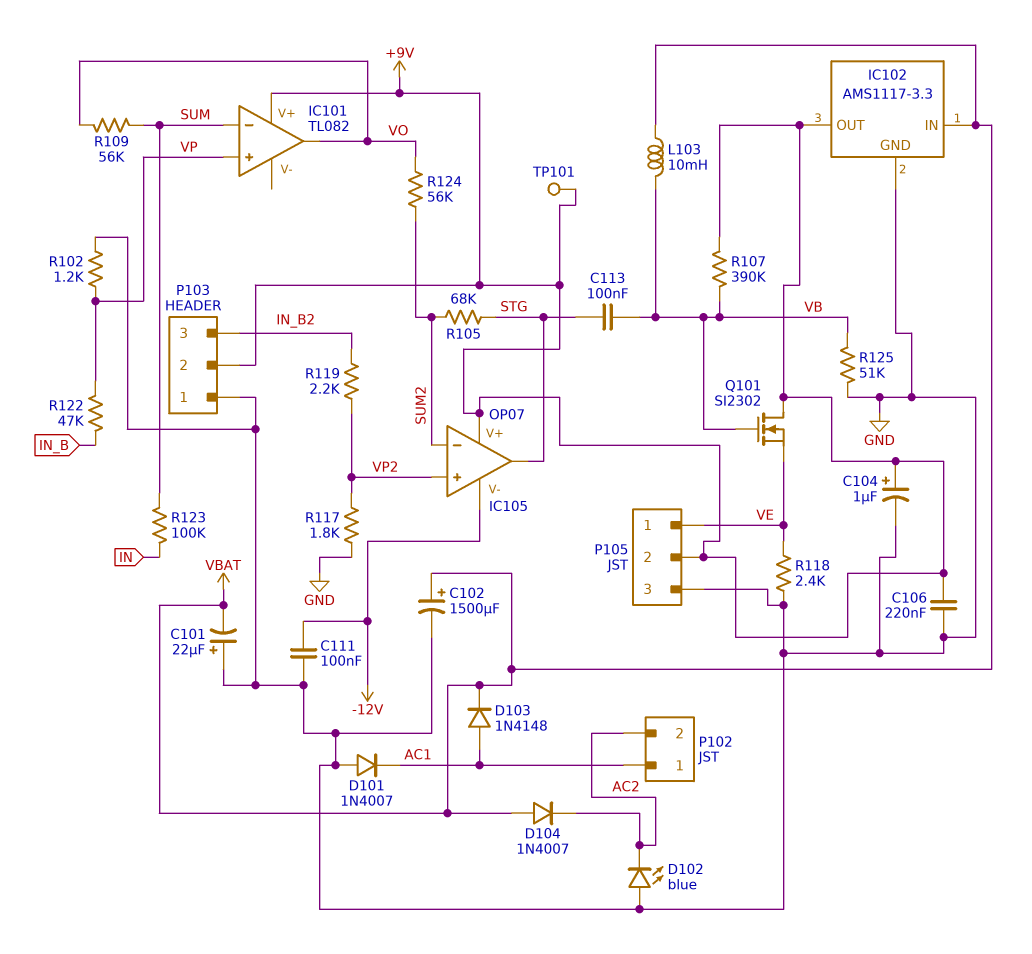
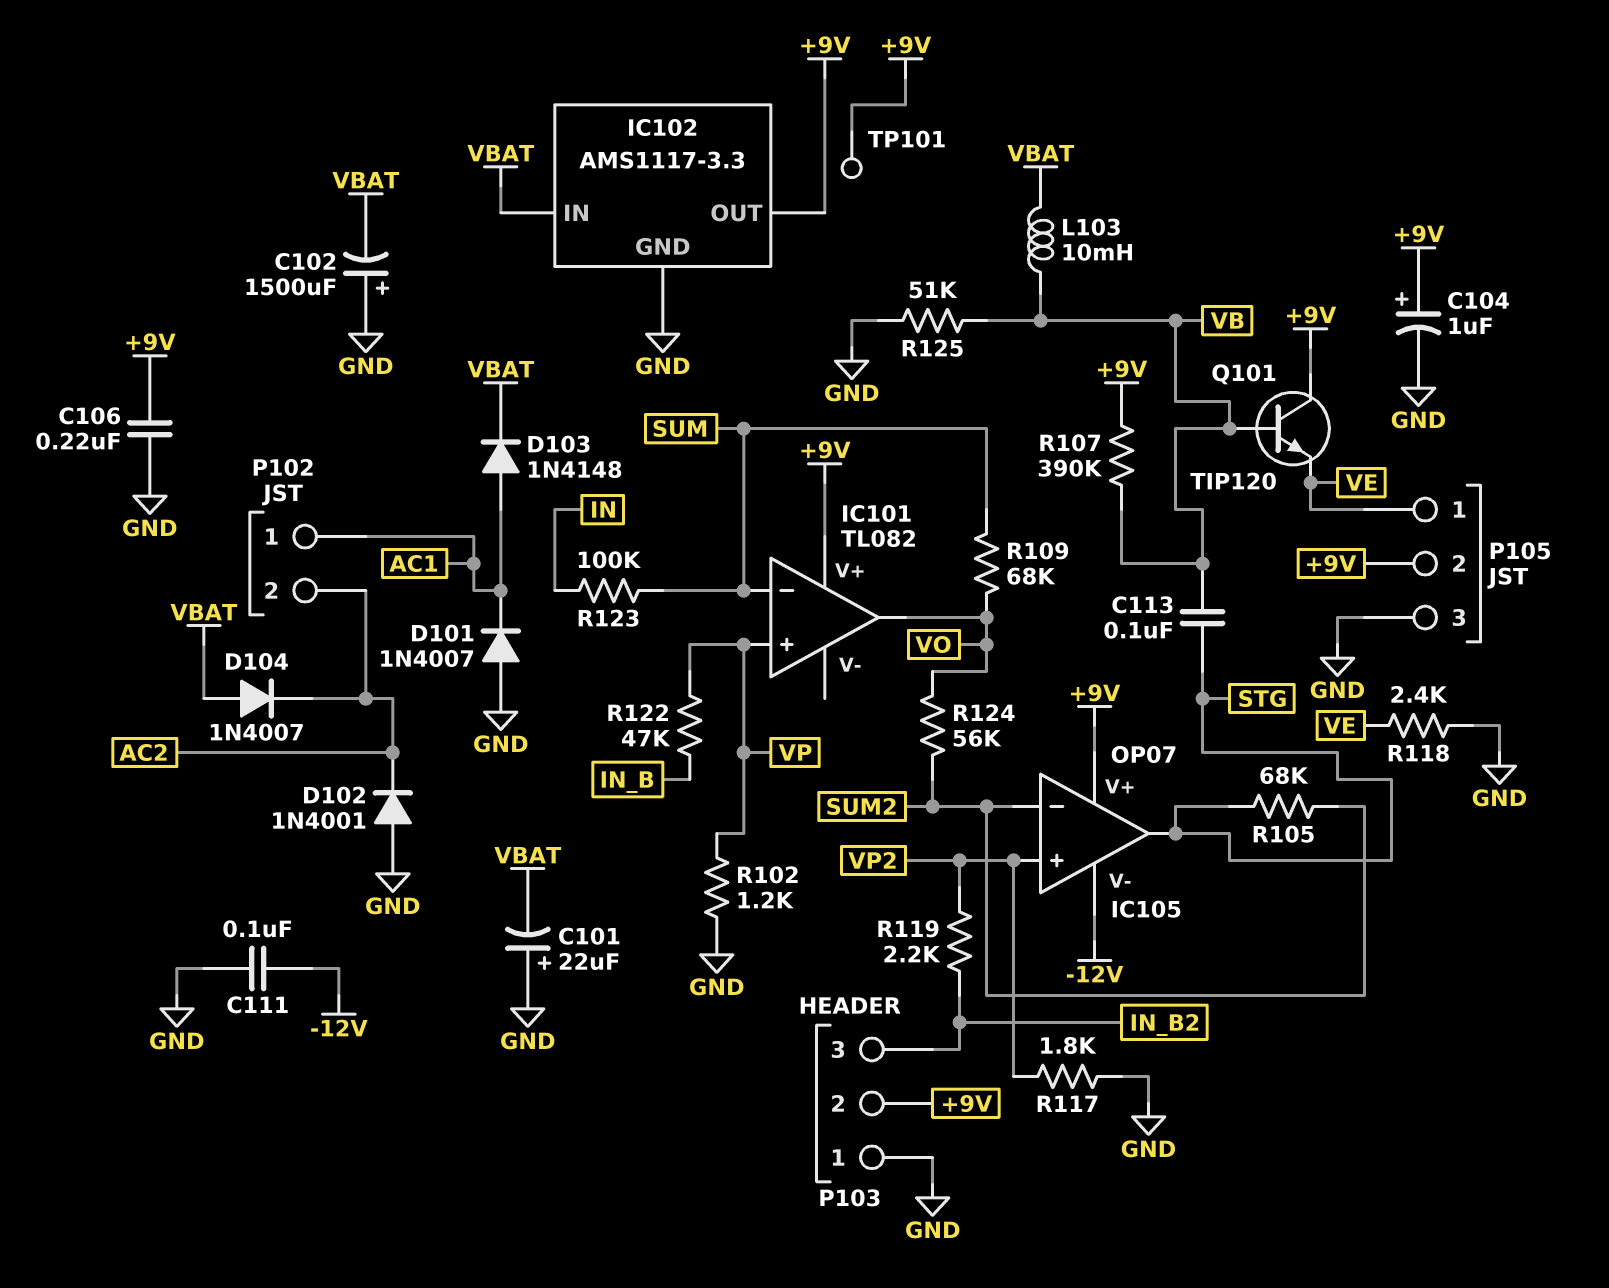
C102: 1500uF (plus VBAT, minus GND) -> 1500uF (plus GND, minus VBAT)
D102: LED blue (A GND, K AC2) -> diode 1N4001 (A GND, K AC2)
Q101: NMOS SI2302 (G VB, D +9V, S VE) -> NPN TIP120 (B VB, C +9V, E VE)
R109: 56k (SUM, VO) -> 68k (SUM, VO)

